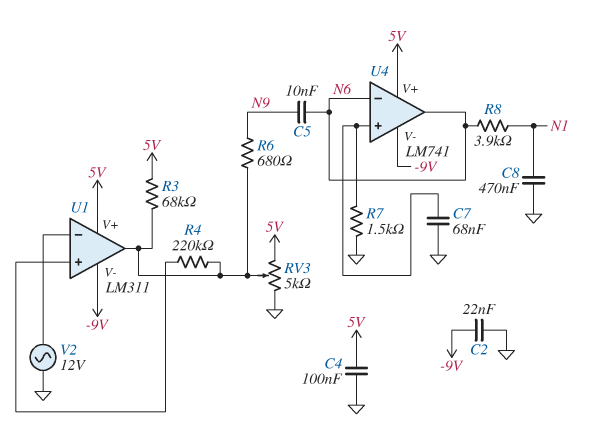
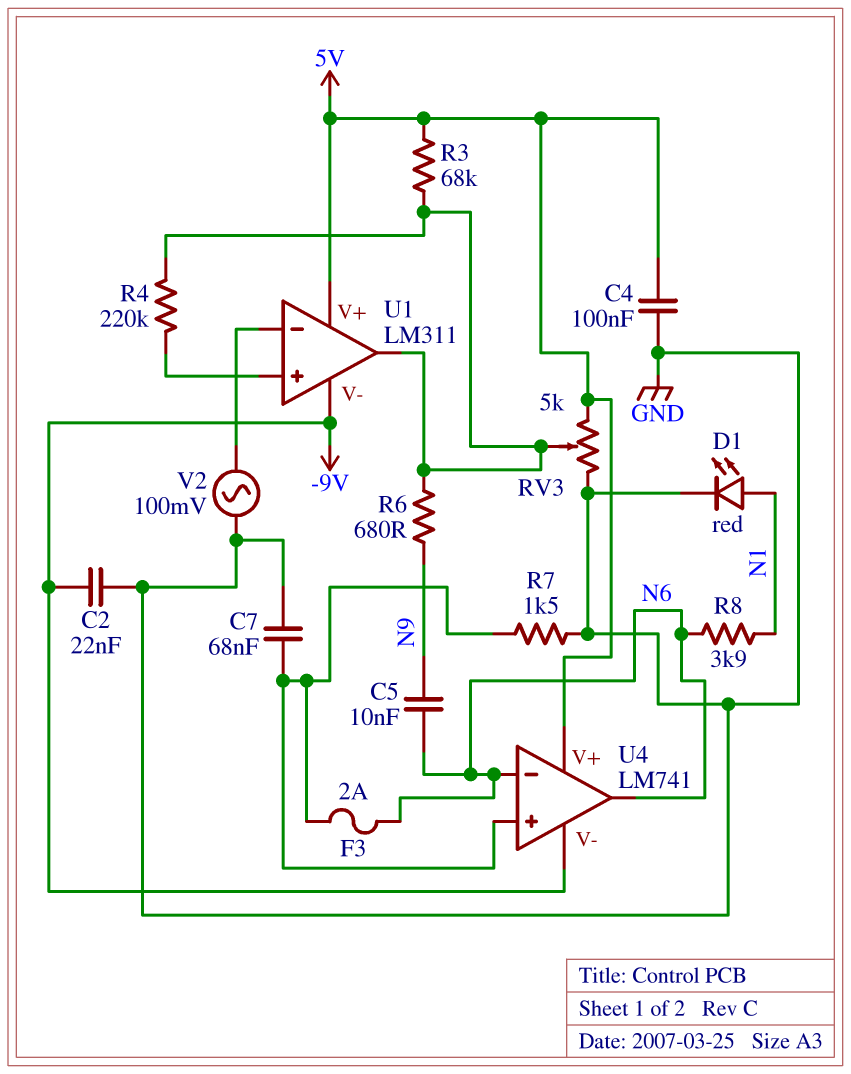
C8: 470nF (GND, N1) -> none
D1: none -> LED red (A N1, K GND)
F3: none -> 2A (N6, U4/in+)
V2: AC 12V (GND, U1/in-) -> AC 100mV (GND, U1/in-)

